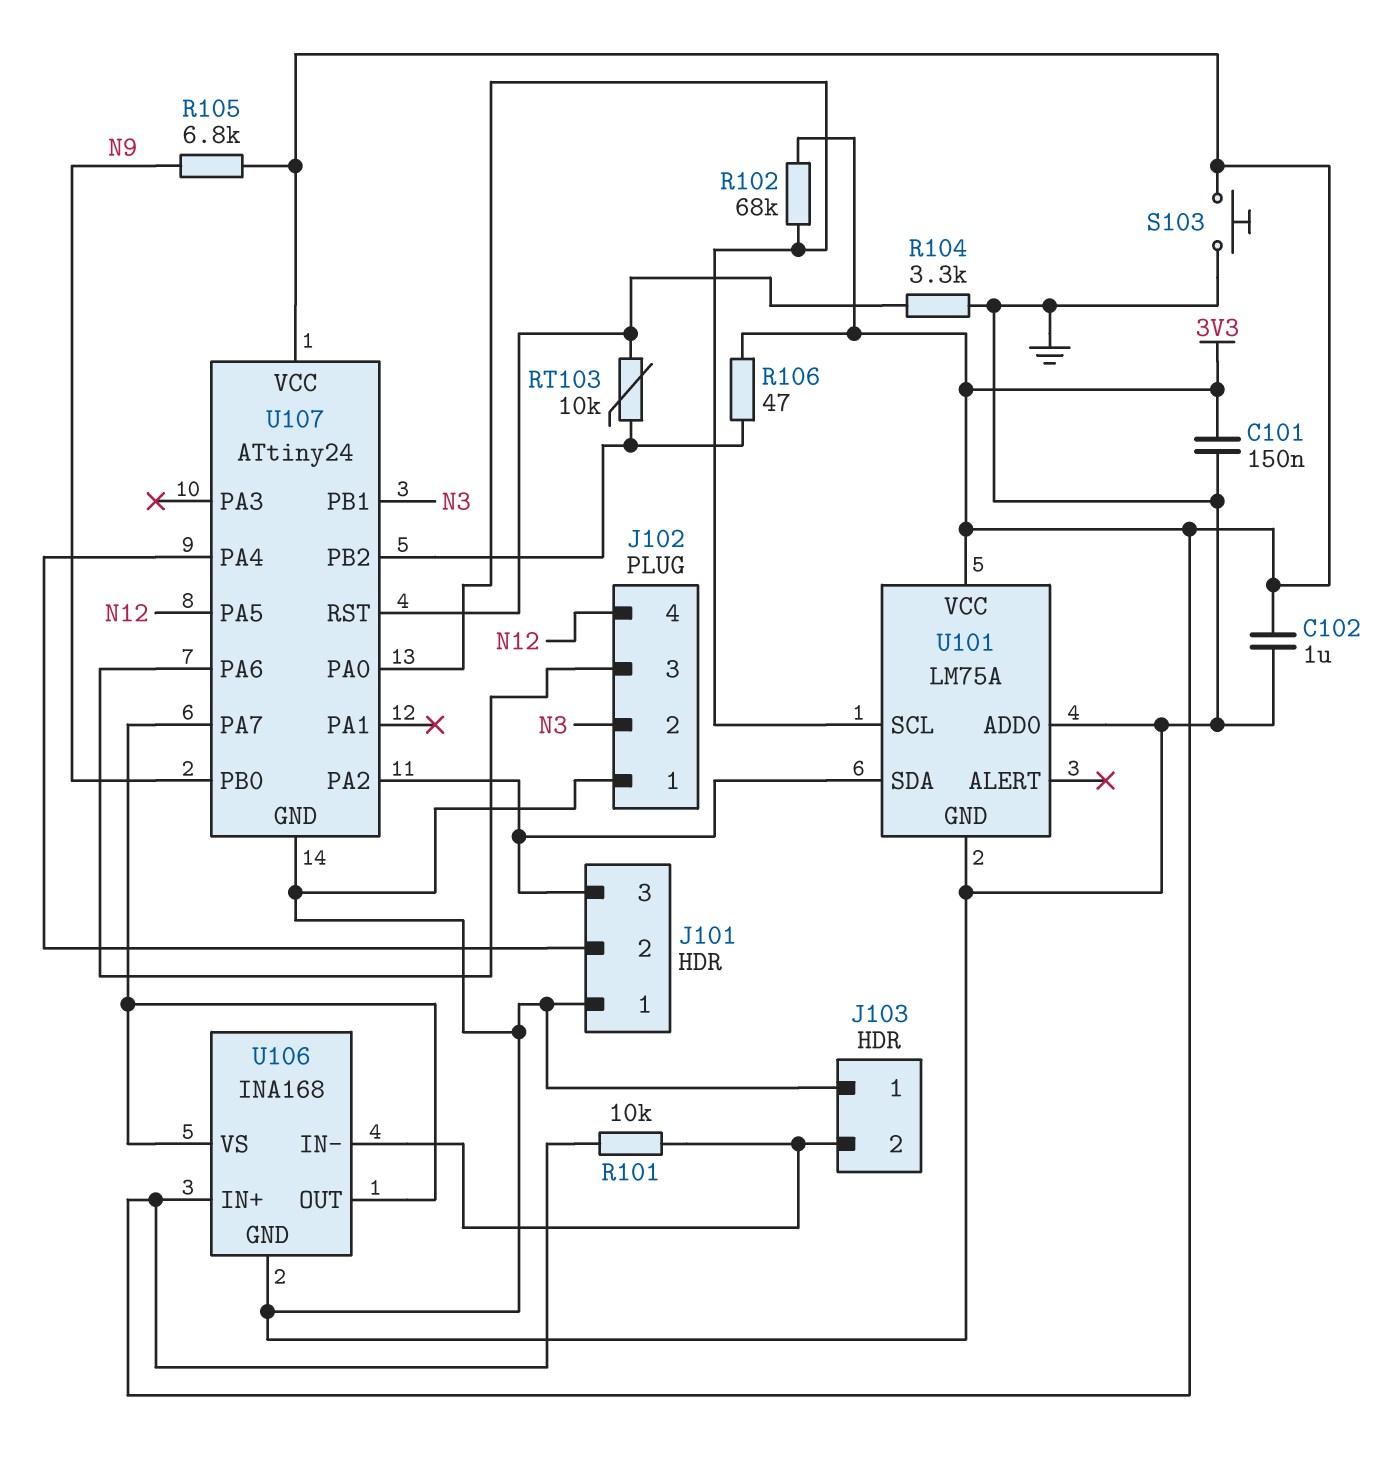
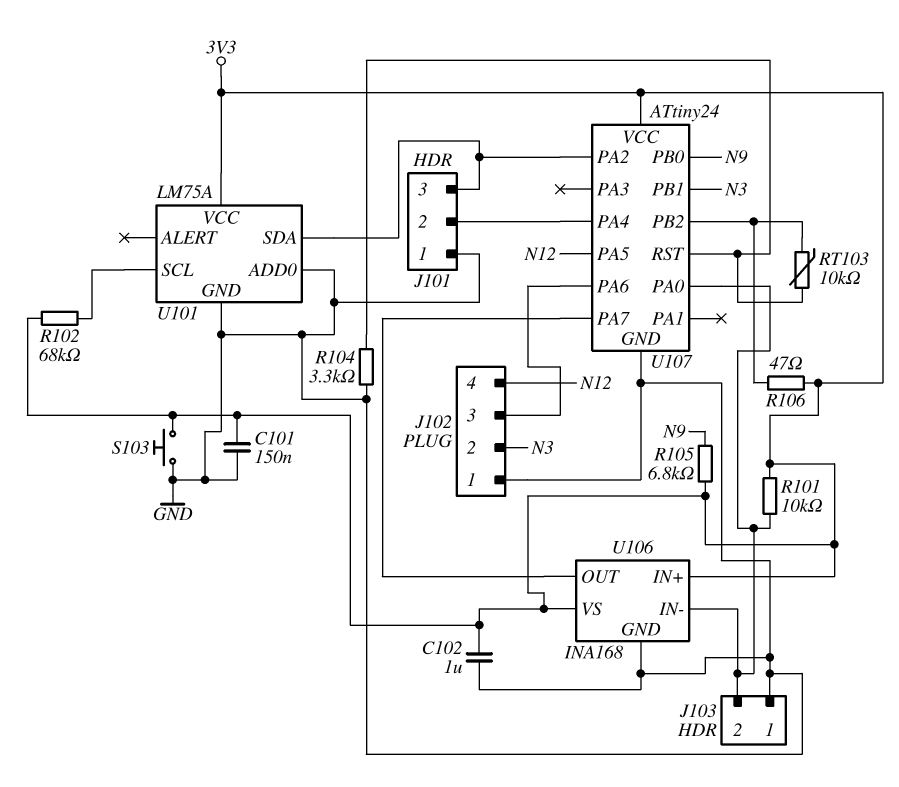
U106 pin VS: U106/OUT -> 3V3
U107 pin PA0: U101/SCL -> J103/2

